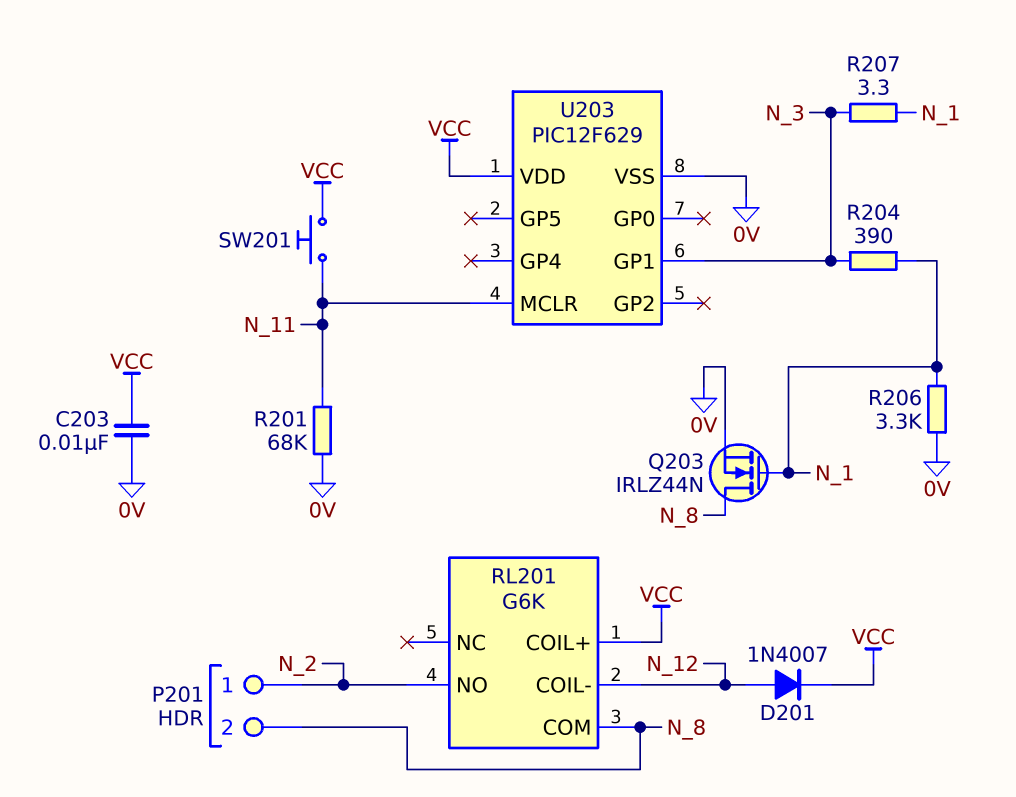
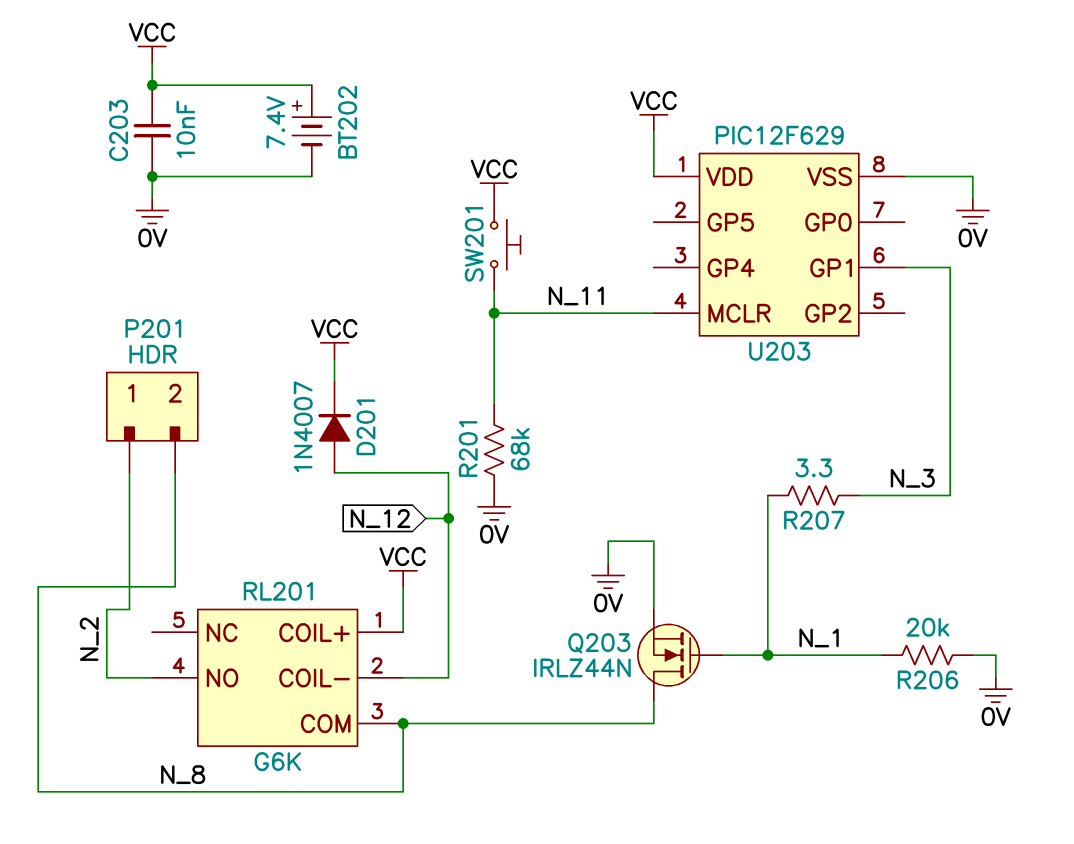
BT202: none -> 7.4V (plus VCC, minus 0V)
R204: 390 (N_1, N_3) -> none
R206: 3.3k (0V, N_1) -> 20k (0V, N_1)

